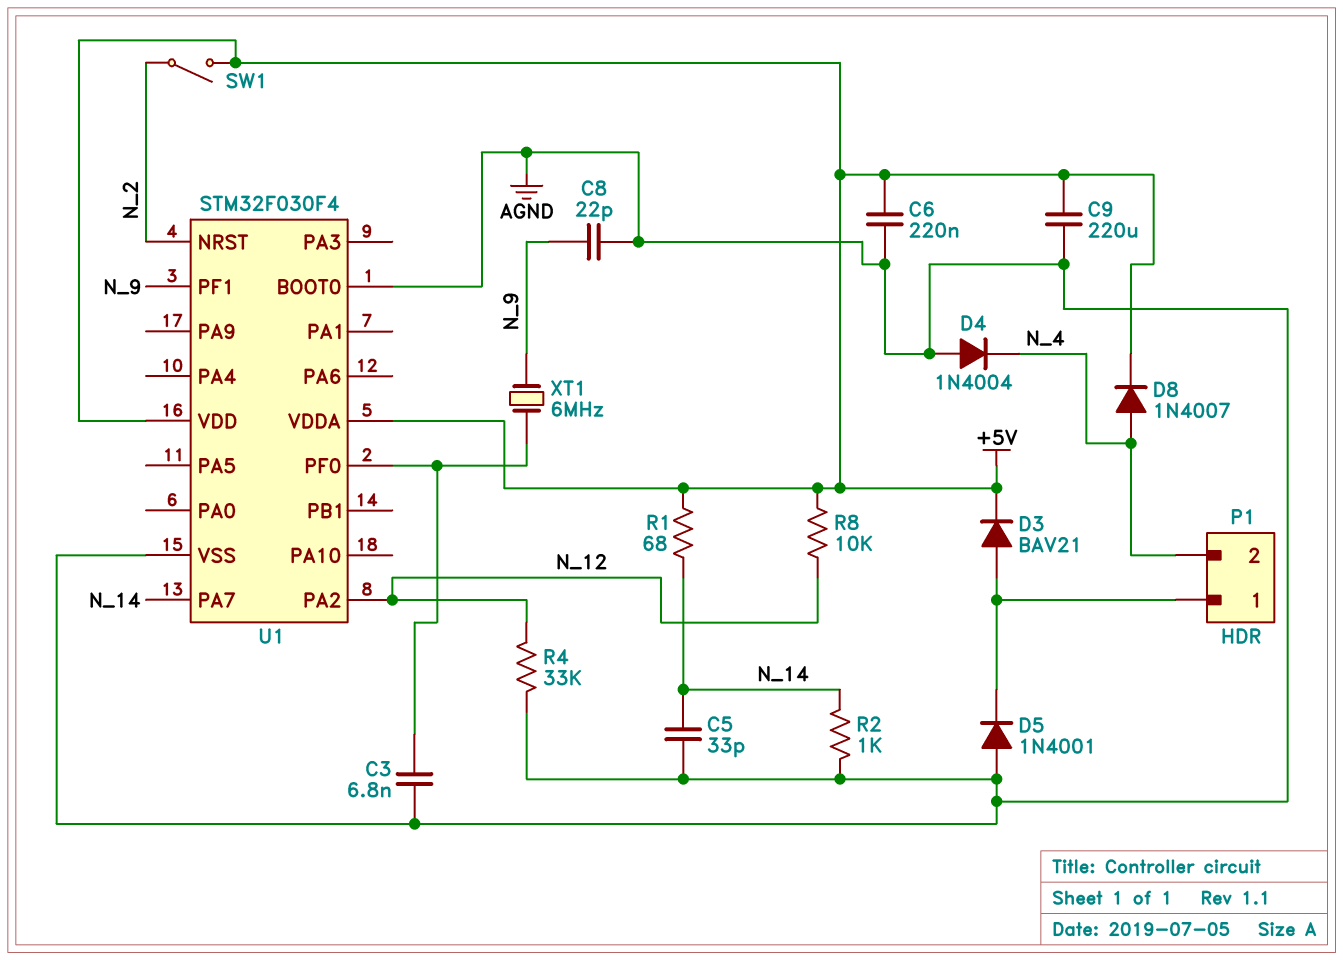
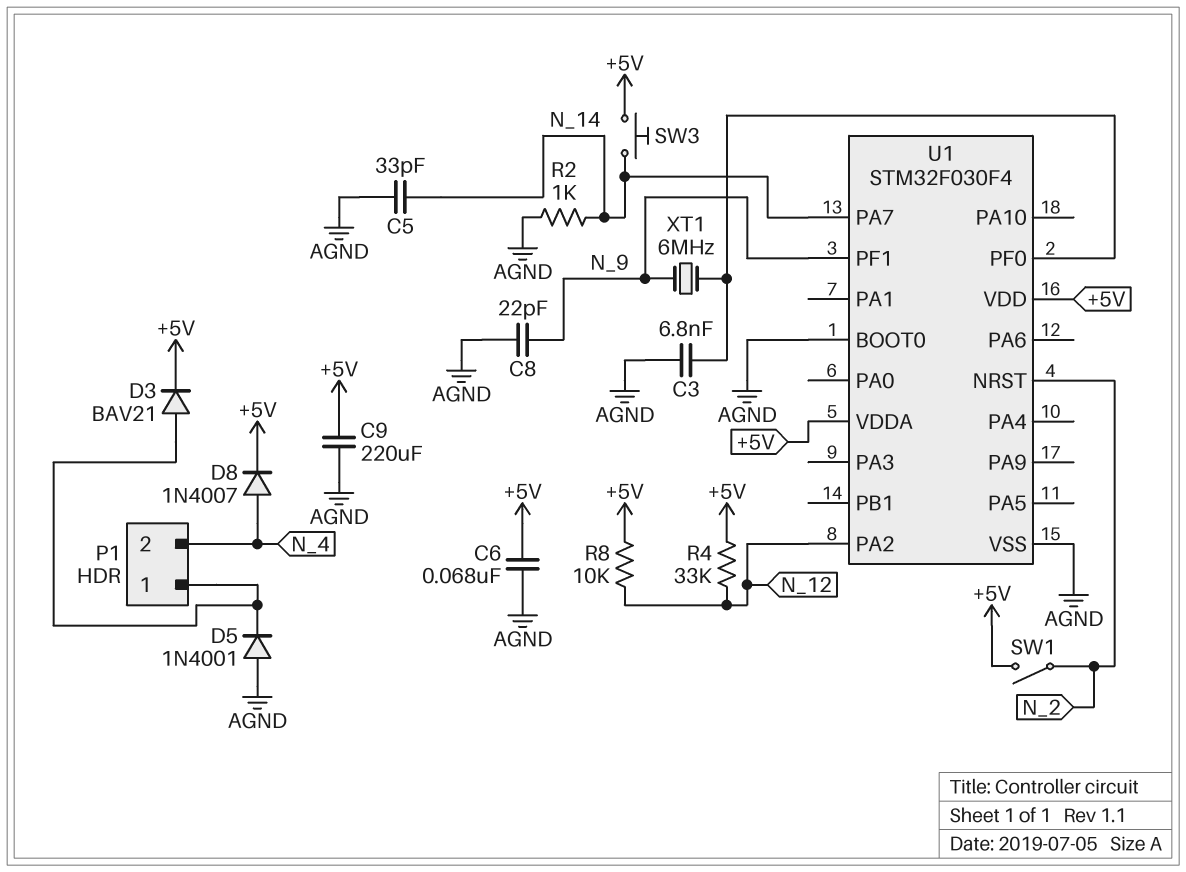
C6: 220nF (+5V, AGND) -> 68nF (+5V, AGND)
D4: diode 1N4004 (A AGND, K N_4) -> none
R1: 68 (+5V, N_14) -> none
R4: 33k (AGND, N_12) -> 33k (+5V, N_12)
SW3: none -> button (+5V, N_14)

